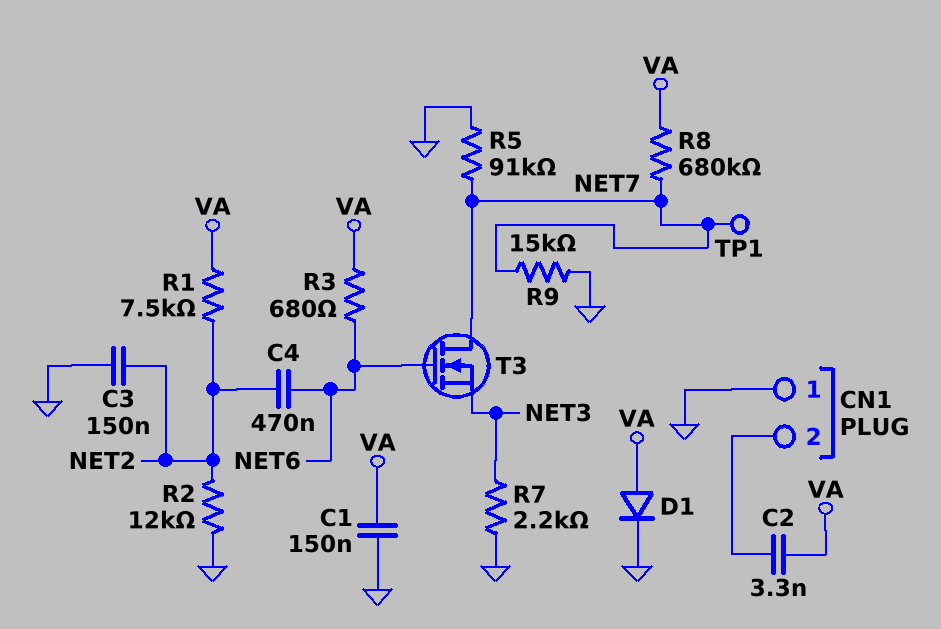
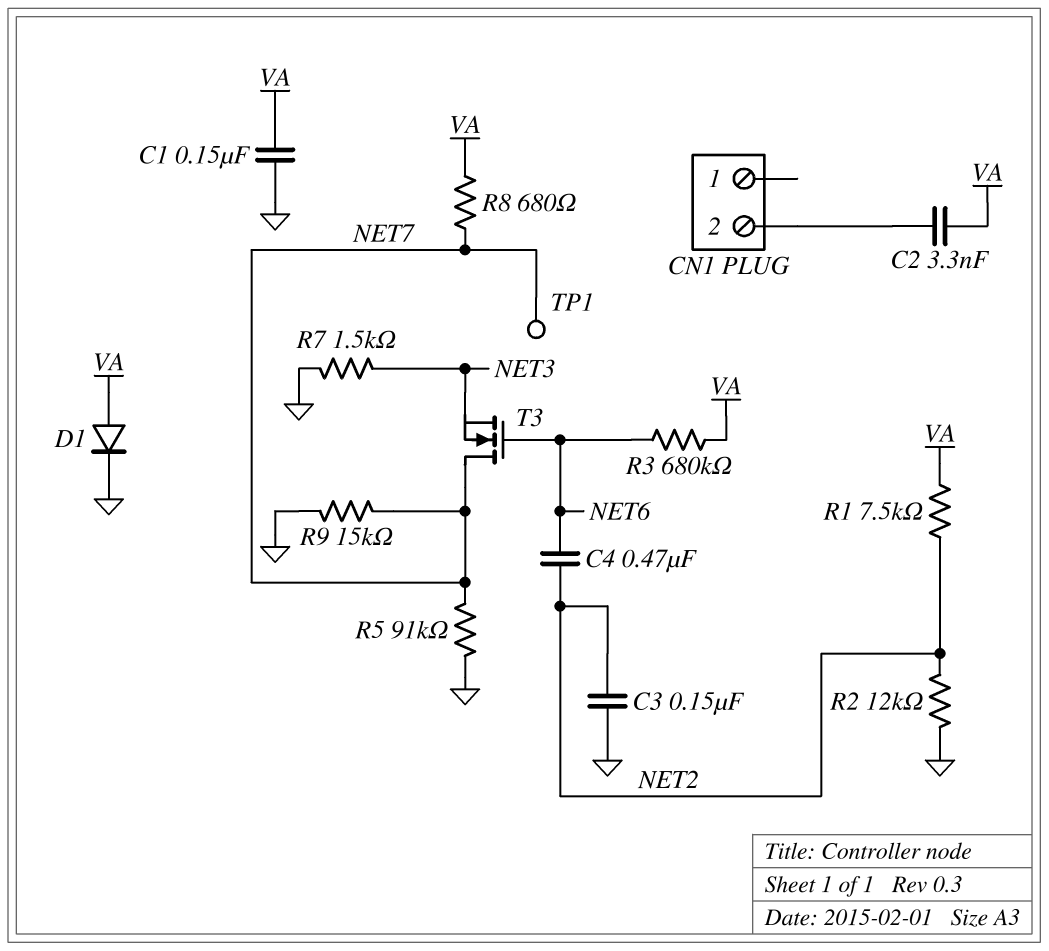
CN1 pin 1: GND -> none
R3: 680 (NET6, VA) -> 680k (NET6, VA)
R7: 2.2k (GND, NET3) -> 1.5k (GND, NET3)
R8: 680k (NET7, VA) -> 680 (NET7, VA)

